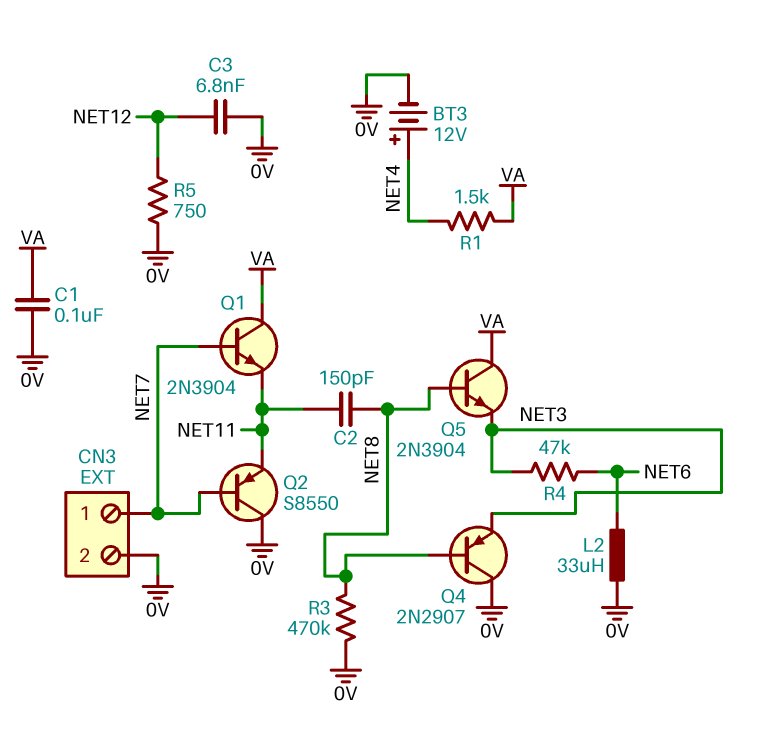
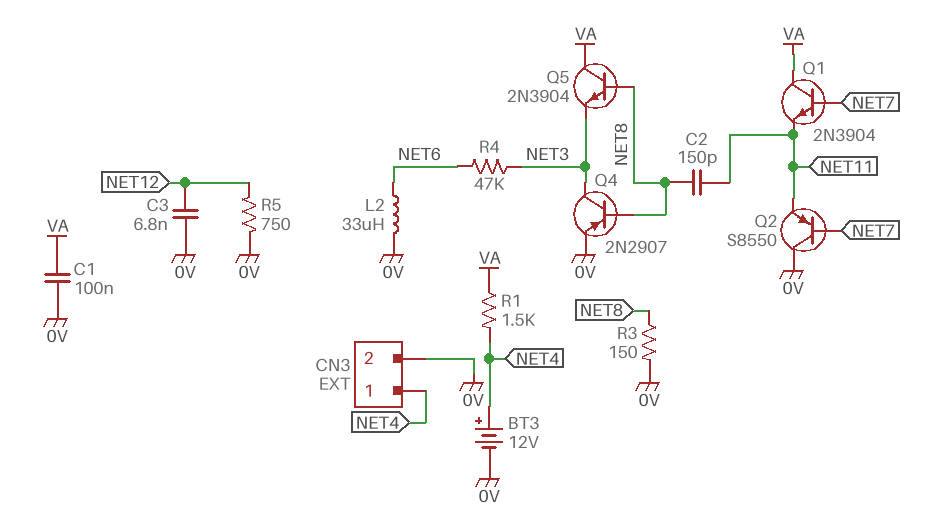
CN3 pin 1: NET7 -> NET4
Q4: PNP 2N2907 (B NET8, C 0V, E NET3) -> PNP 2N2907 (B NET8, C NET3, E 0V)
R3: 470k (0V, NET8) -> 150 (0V, NET8)

